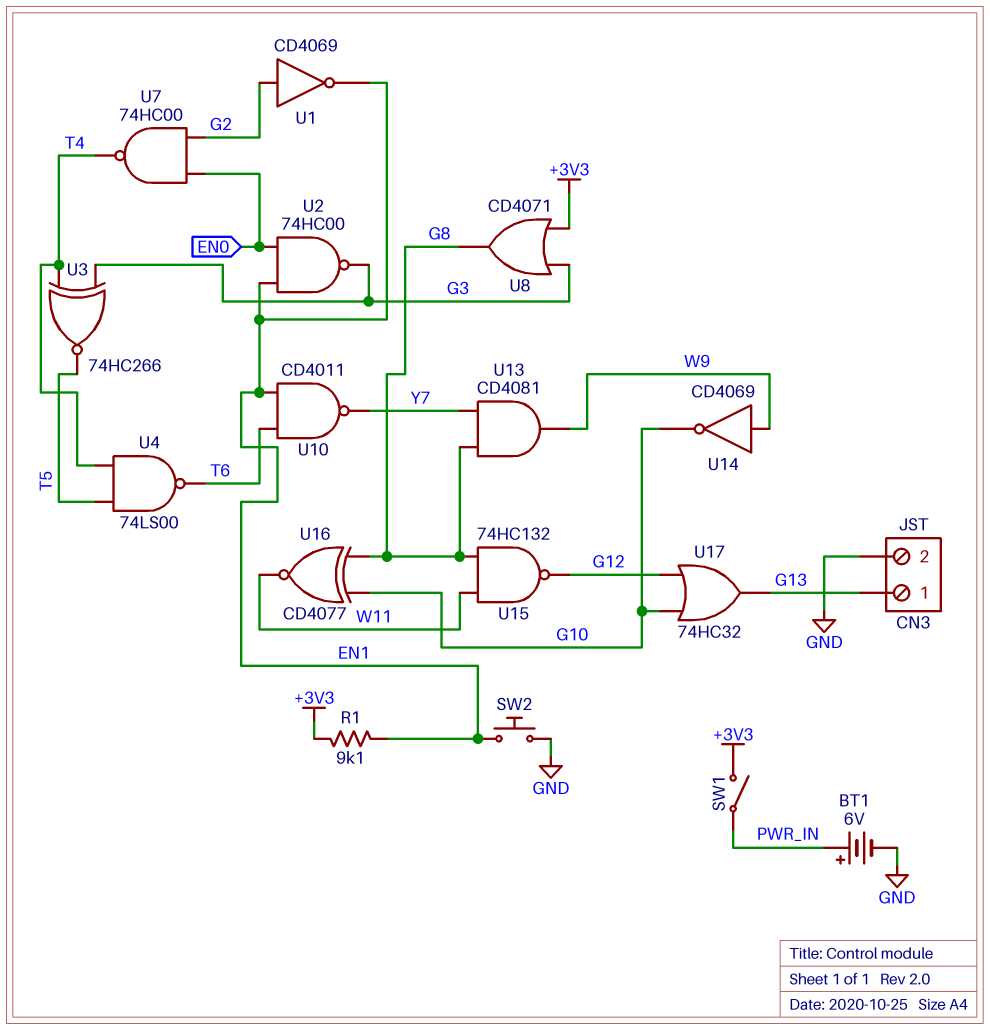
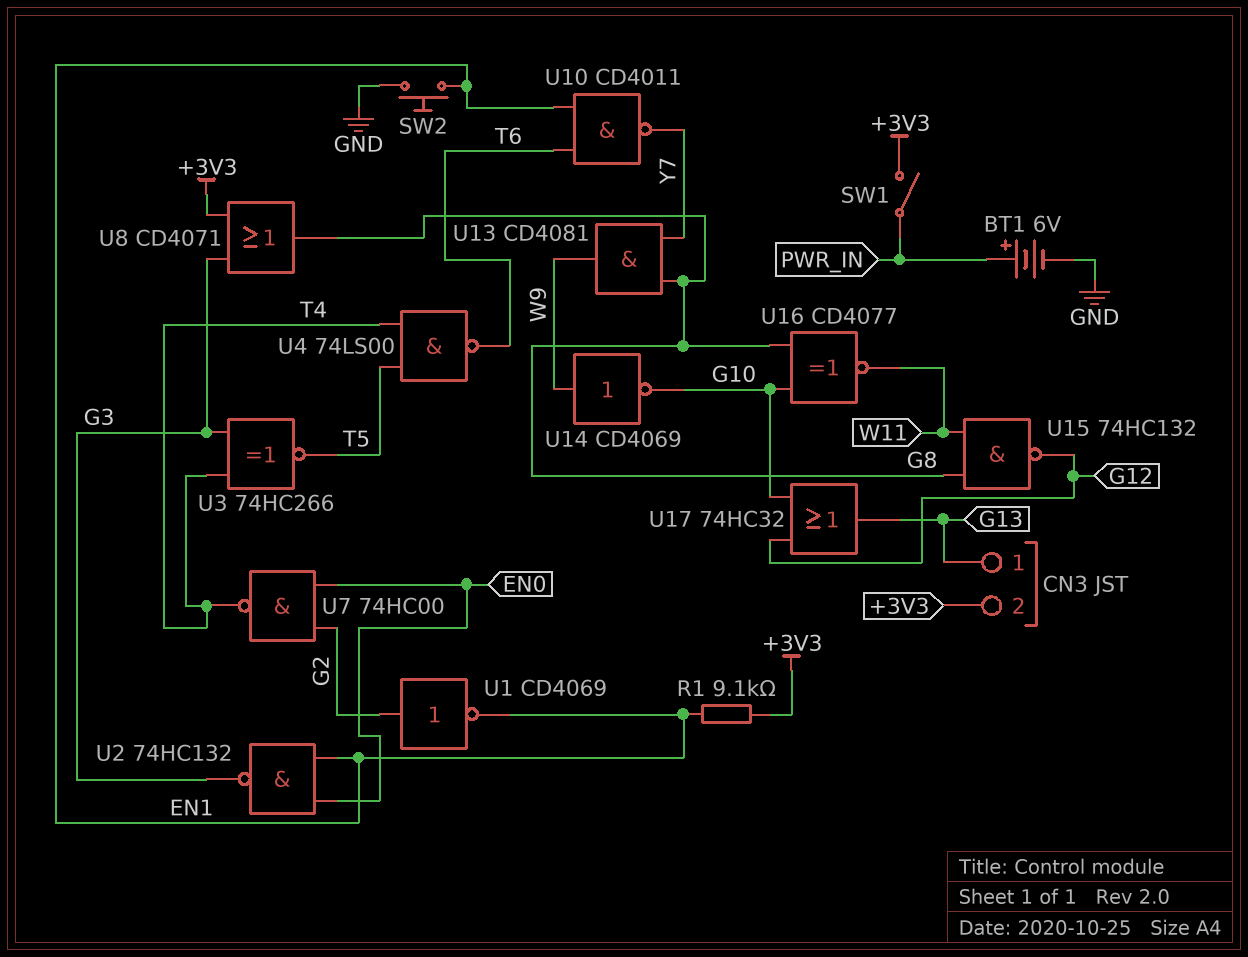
CN3 pin 2: GND -> +3V3
U2: NAND 74HC00 (in EN0, in EN1, out G3) -> NAND 74HC132 (in EN0, in EN1, out G3)

